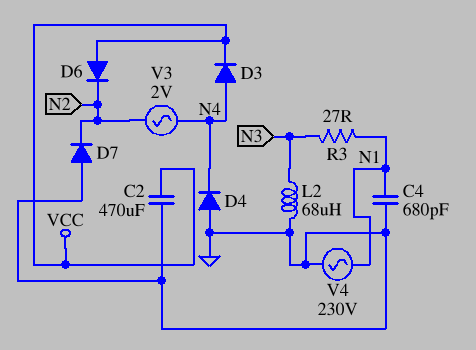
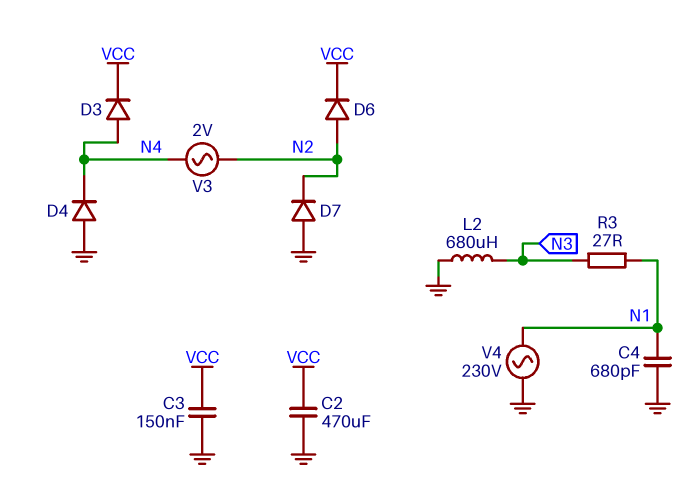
C3: none -> 150nF (GND, VCC)
D6: diode (A VCC, K N2) -> diode (A N2, K VCC)
L2: 68uH (GND, N3) -> 680uH (GND, N3)

